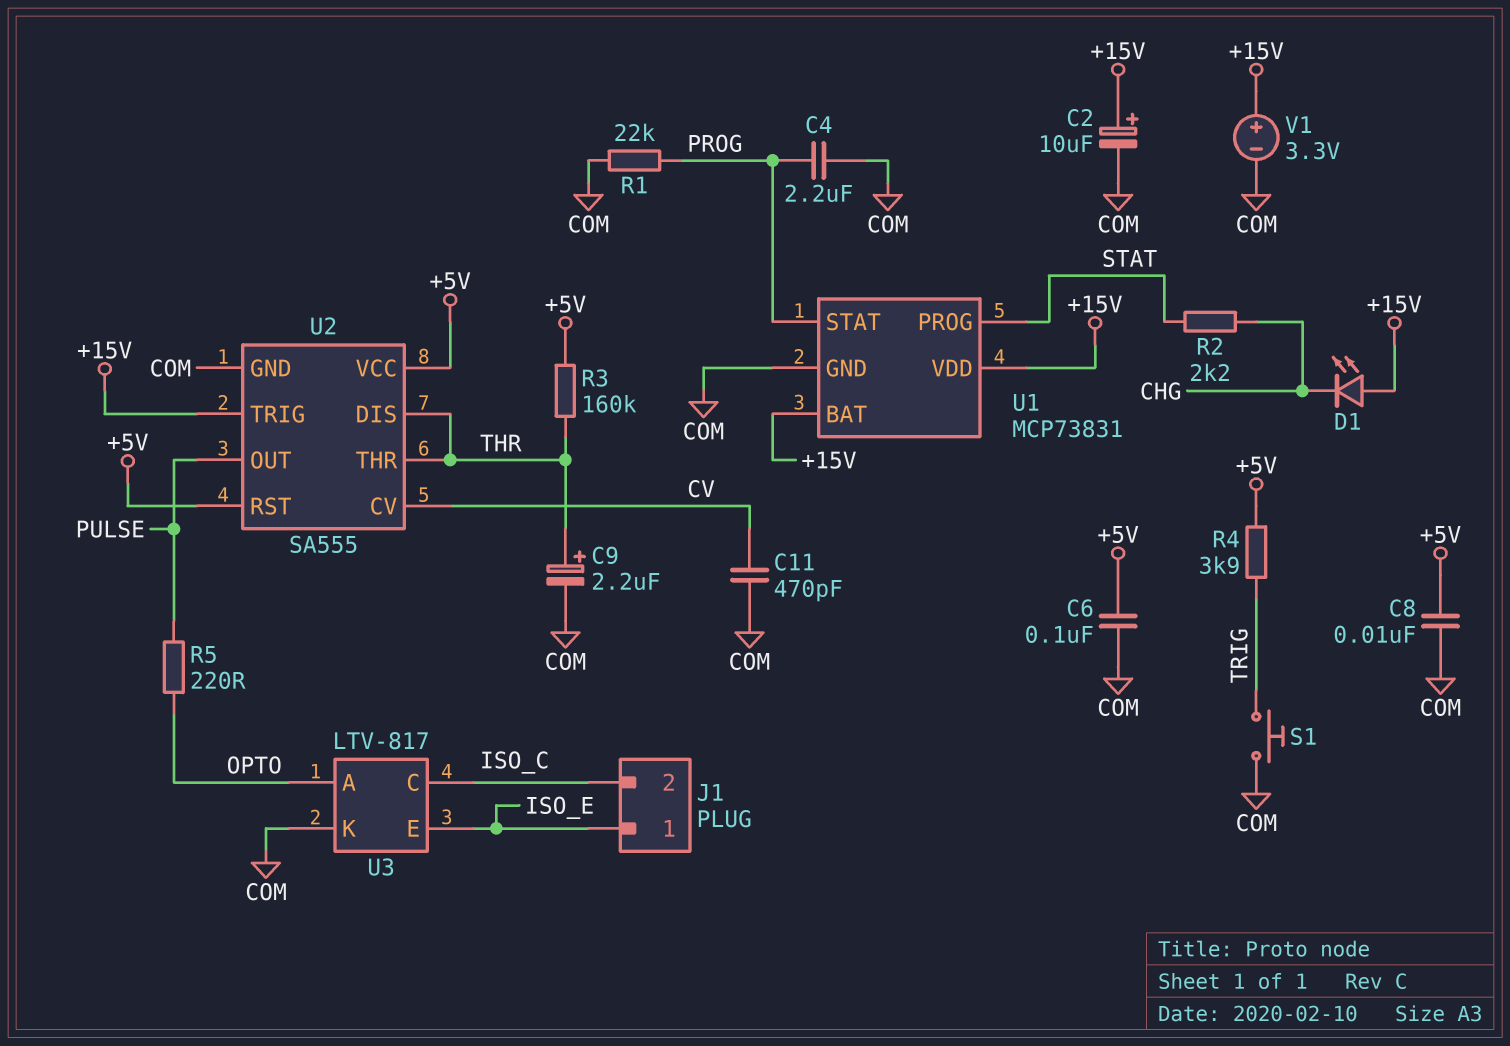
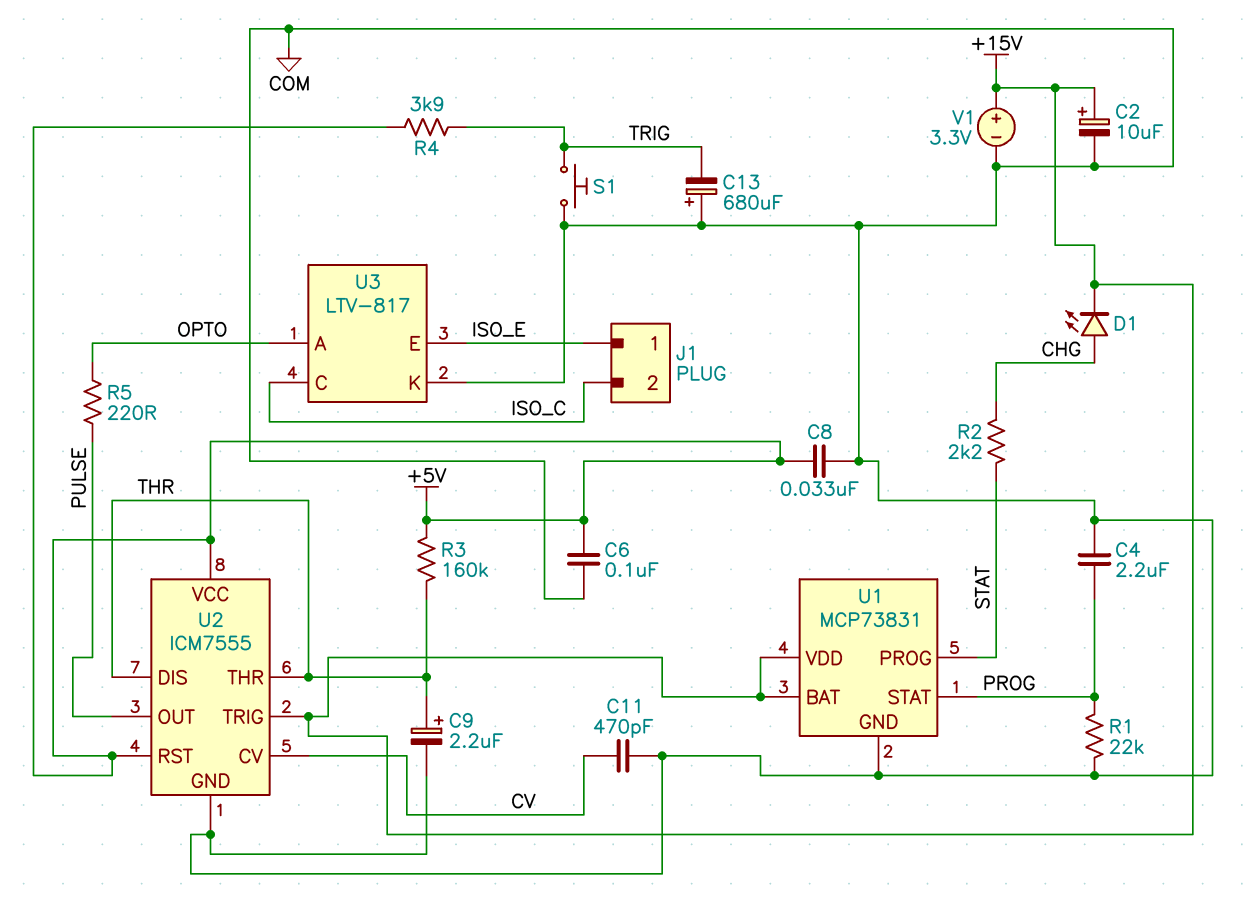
C8: 10nF (+5V, COM) -> 33nF (+5V, COM)
C13: none -> 680uF (plus COM, minus TRIG)
D1: LED (A +15V, K CHG) -> LED (A CHG, K +15V)
U2: SA555 -> ICM7555

